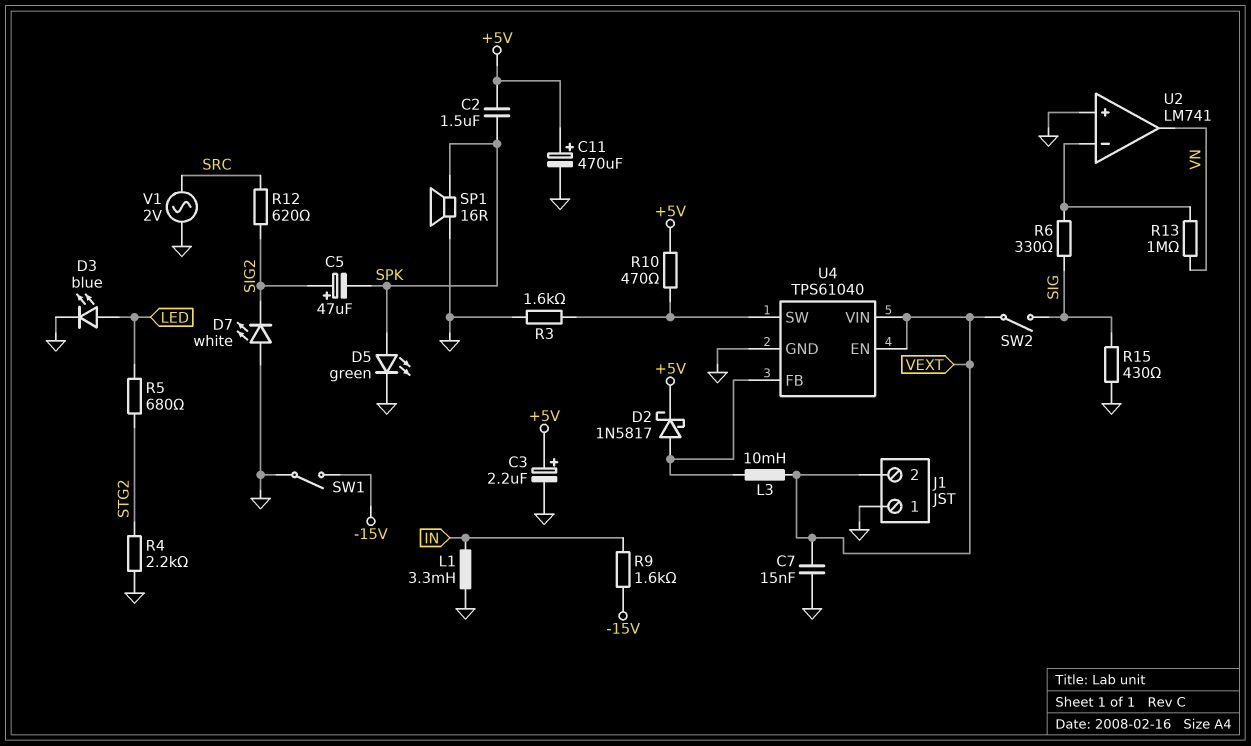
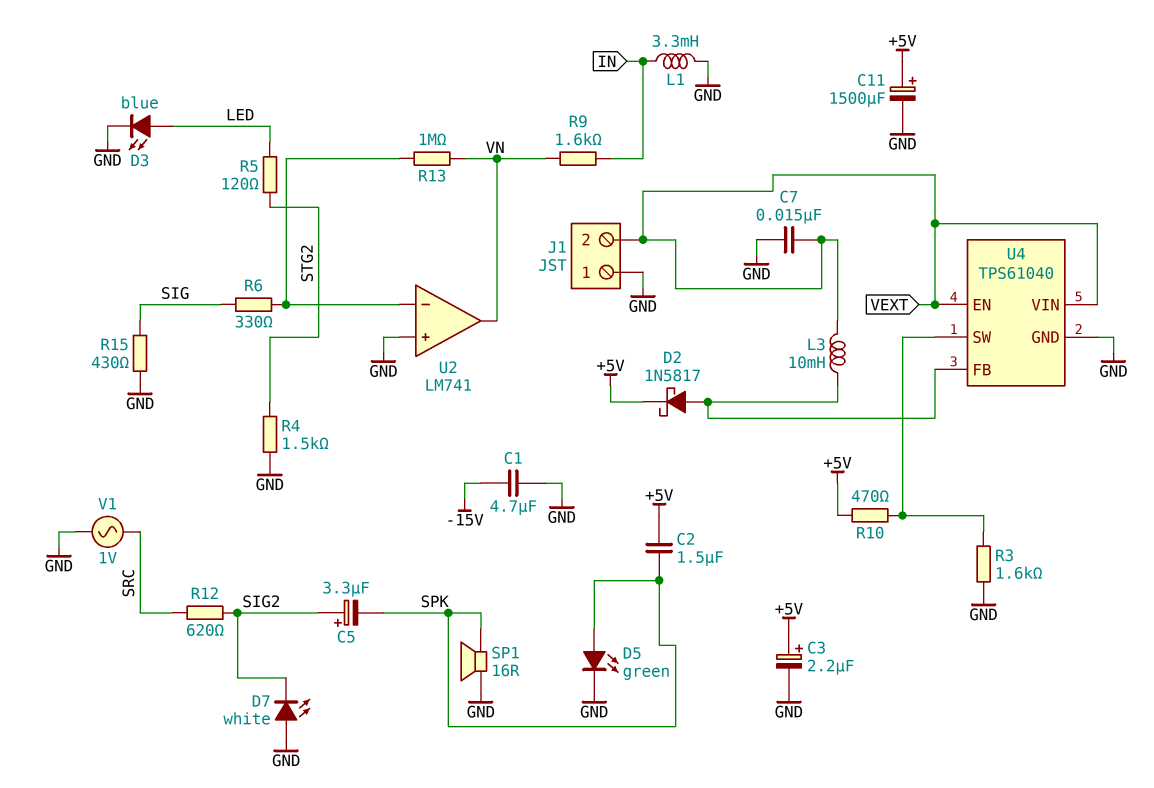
C1: none -> 4.7uF (-15V, GND)
C5: 47uF (plus SIG2, minus SPK) -> 3.3uF (plus SIG2, minus SPK)
C11: 470uF (plus +5V, minus GND) -> 1500uF (plus +5V, minus GND)
R4: 2.2k (GND, STG2) -> 1.5k (GND, STG2)
R5: 680 (LED, STG2) -> 120 (LED, STG2)
R9: 1.6k (-15V, IN) -> 1.6k (IN, VN)
SW1: switch (-15V, GND) -> none
SW2: switch (SIG, VEXT) -> none
V1: AC 2V (GND, SRC) -> AC 1V (GND, SRC)

